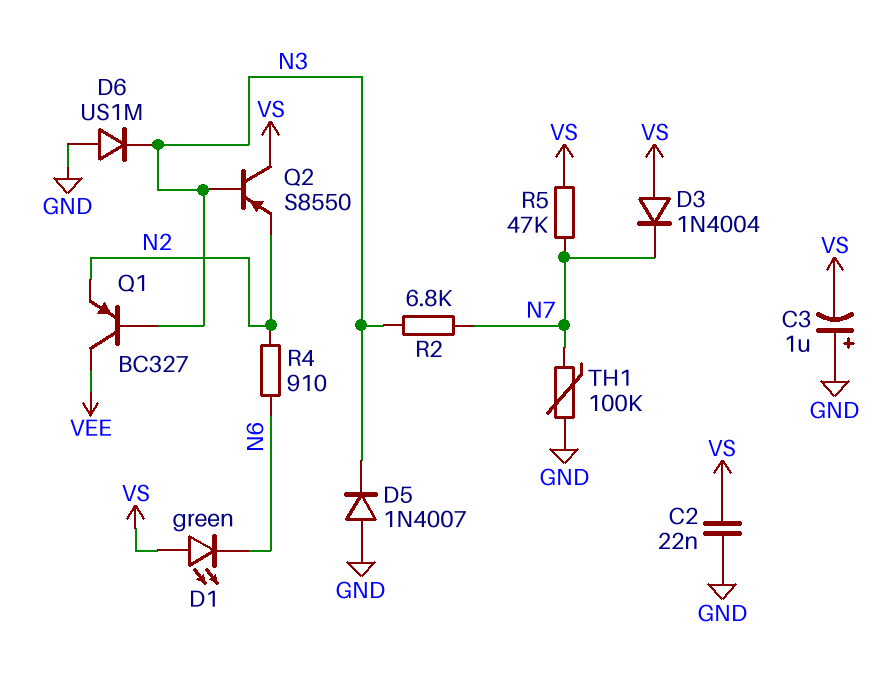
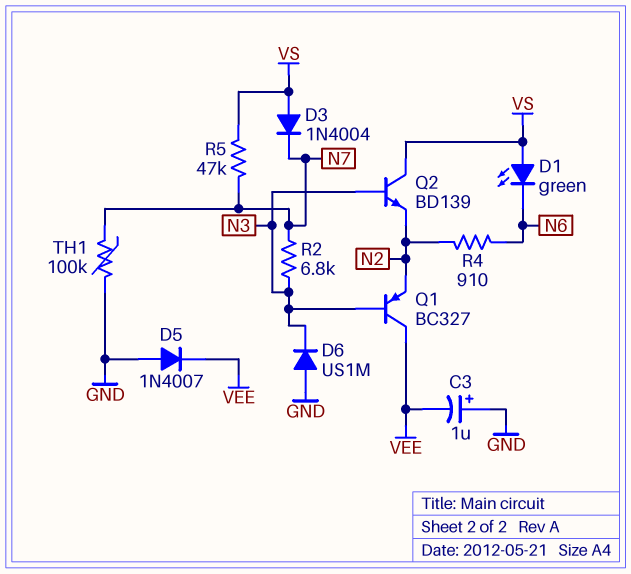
C2: 22nF (GND, VS) -> none
C3: 1uF (plus GND, minus VS) -> 1uF (plus GND, minus VEE)
D5: diode 1N4007 (A GND, K N3) -> diode 1N4007 (A GND, K VEE)
Q2: PNP S8550 (B N3, C VS, E N2) -> NPN BD139 (B N3, C VS, E N2)

